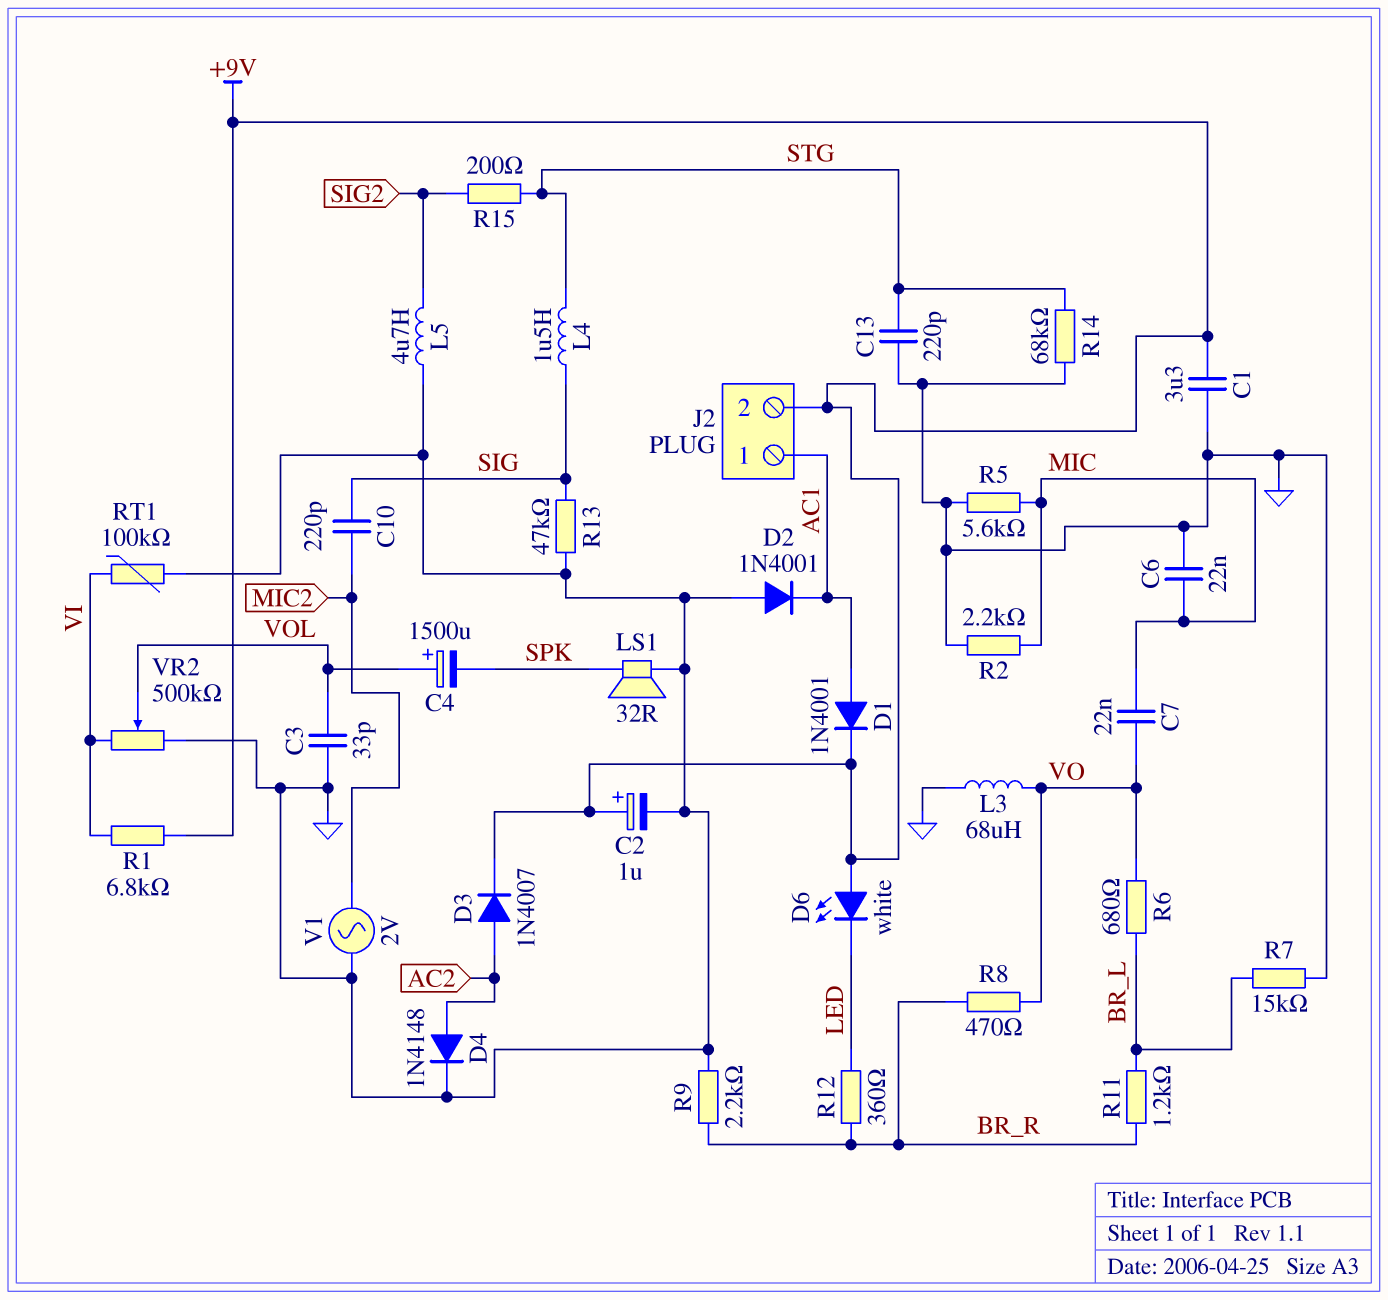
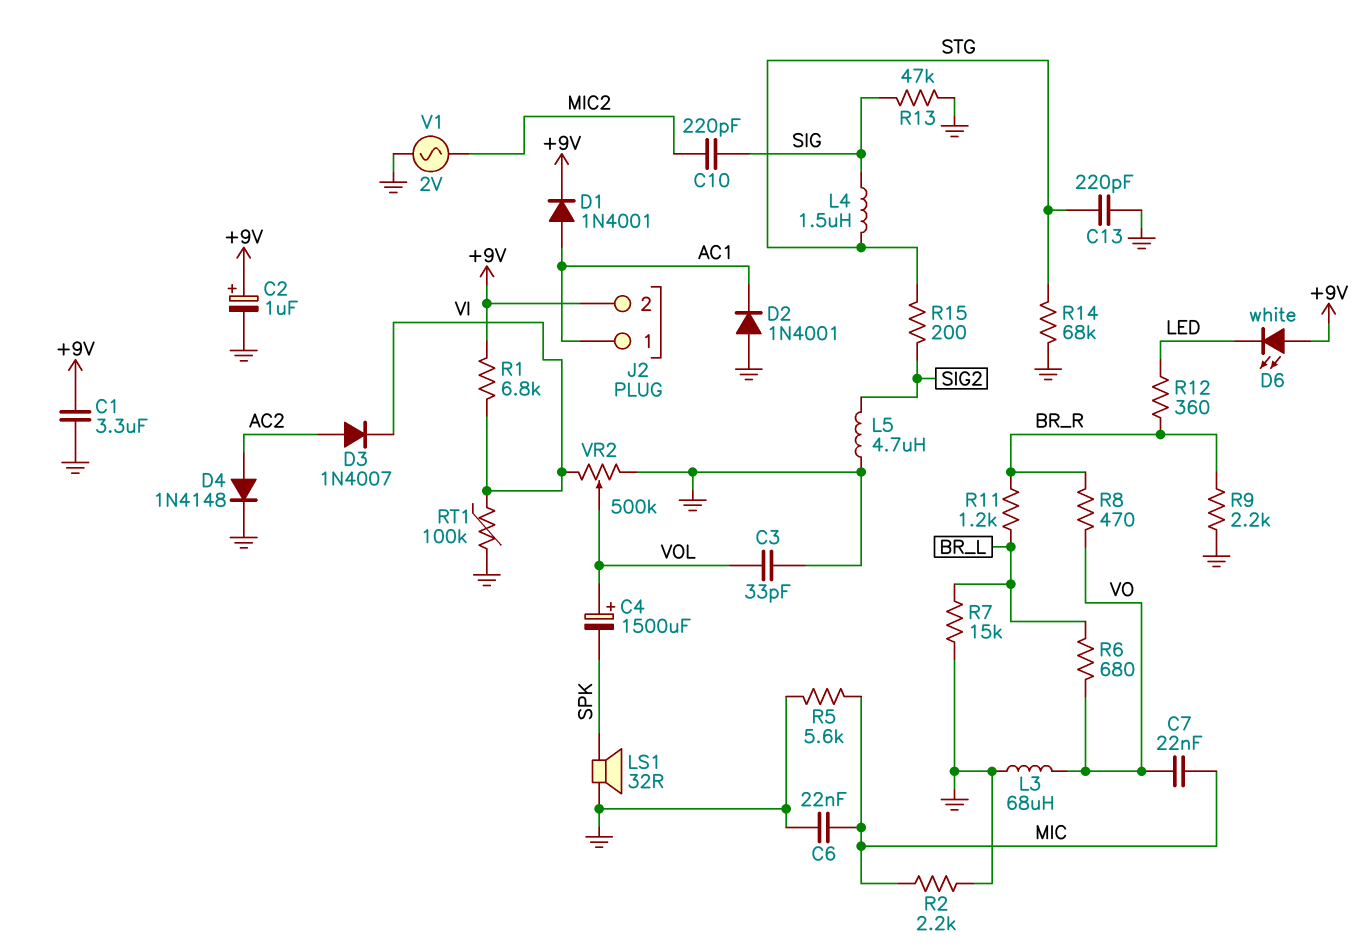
D3: diode 1N4007 (A AC2, K +9V) -> diode 1N4007 (A AC2, K VI)

